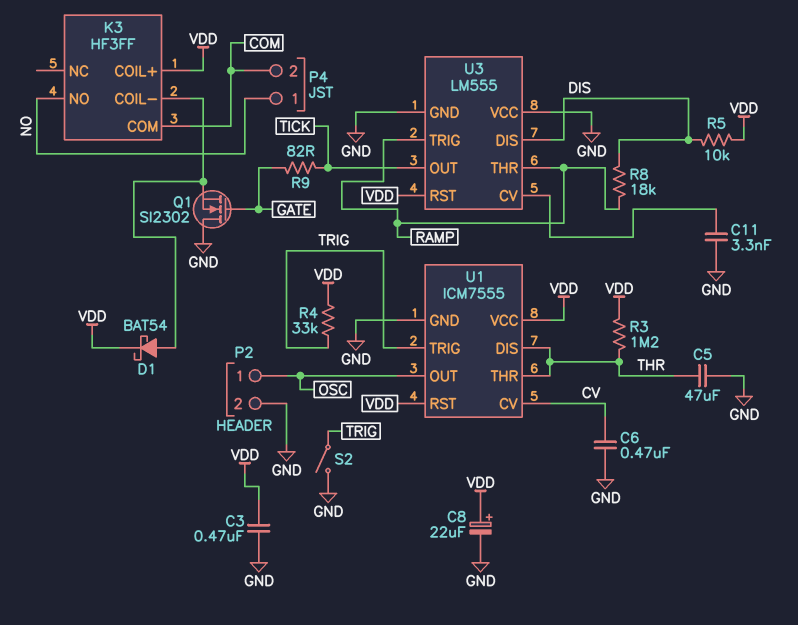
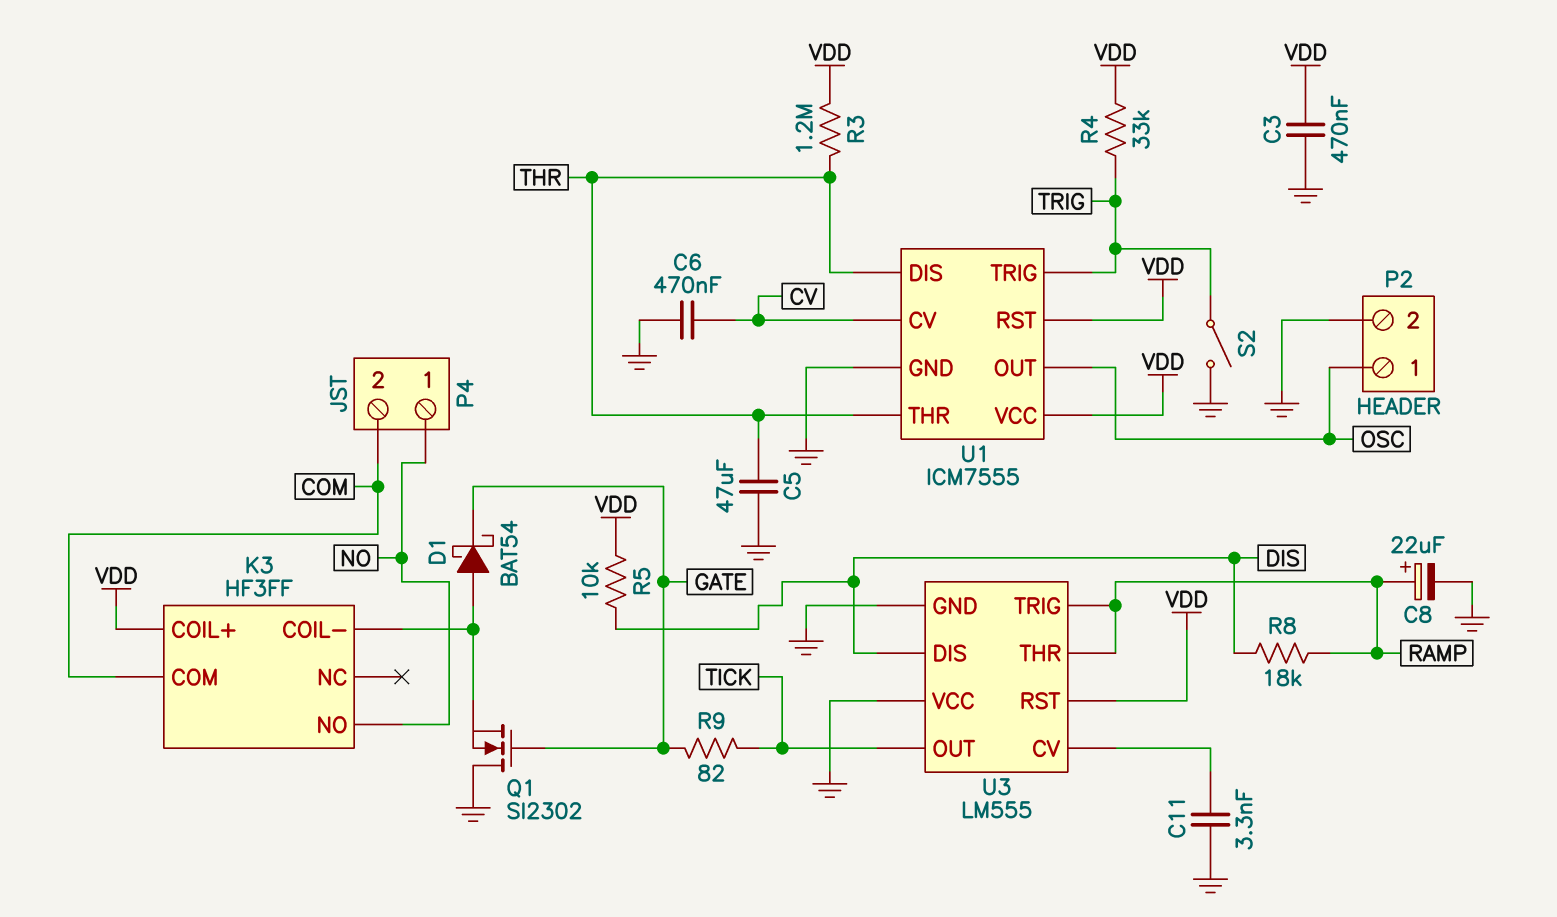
C8: 22uF (plus VDD, minus GND) -> 22uF (plus RAMP, minus GND)
D1: schottky BAT54 (A K3/COIL-, K VDD) -> schottky BAT54 (A K3/COIL-, K GATE)

